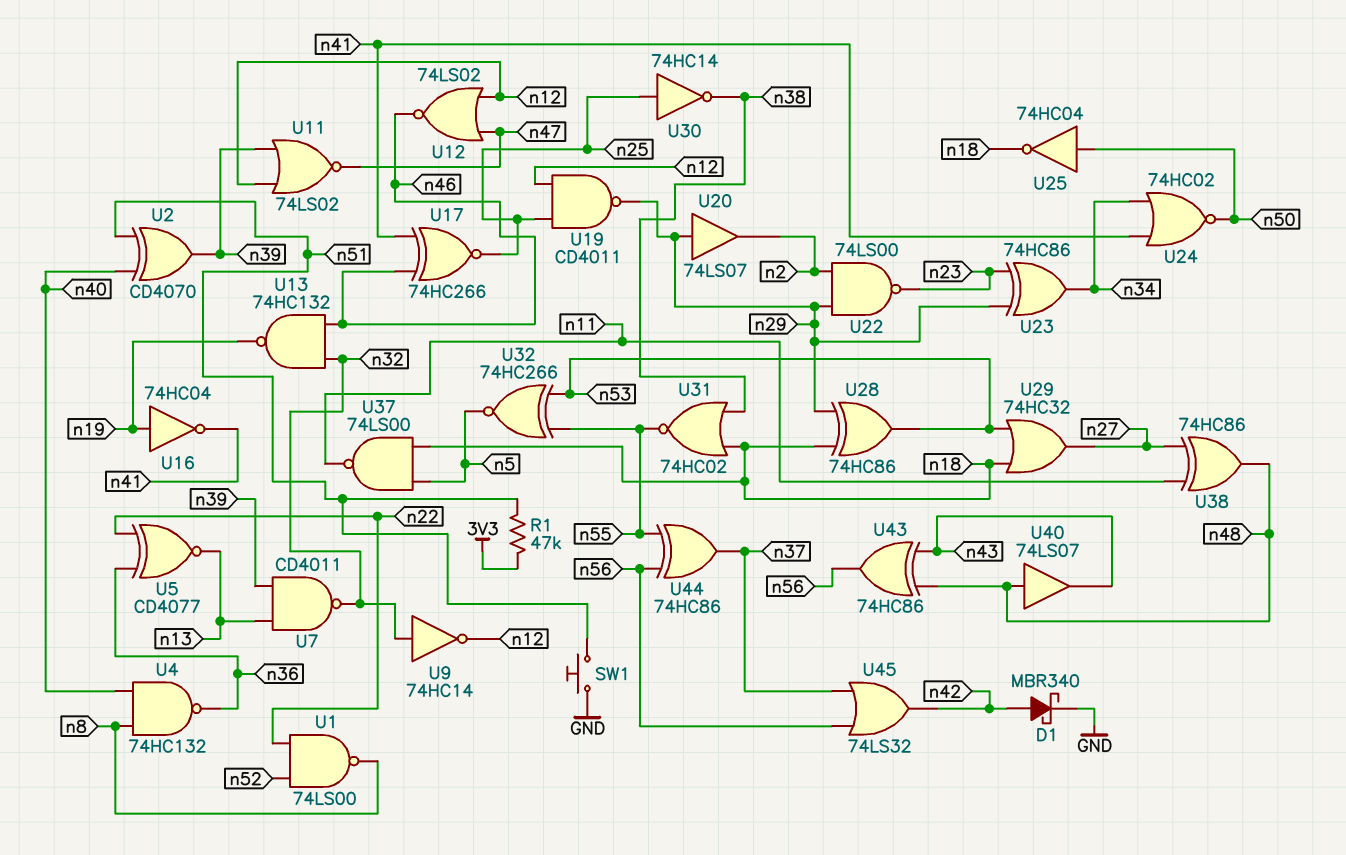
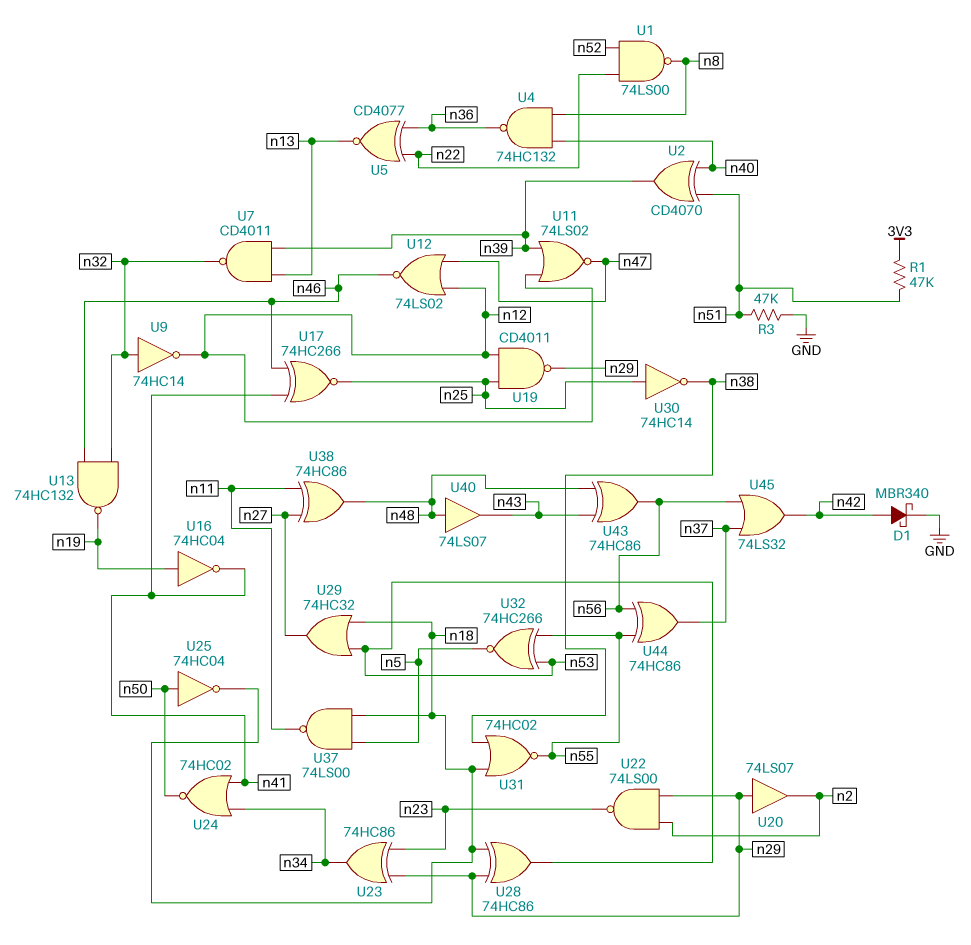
R3: none -> 47k (GND, n51)
SW1: button (GND, n51) -> none

